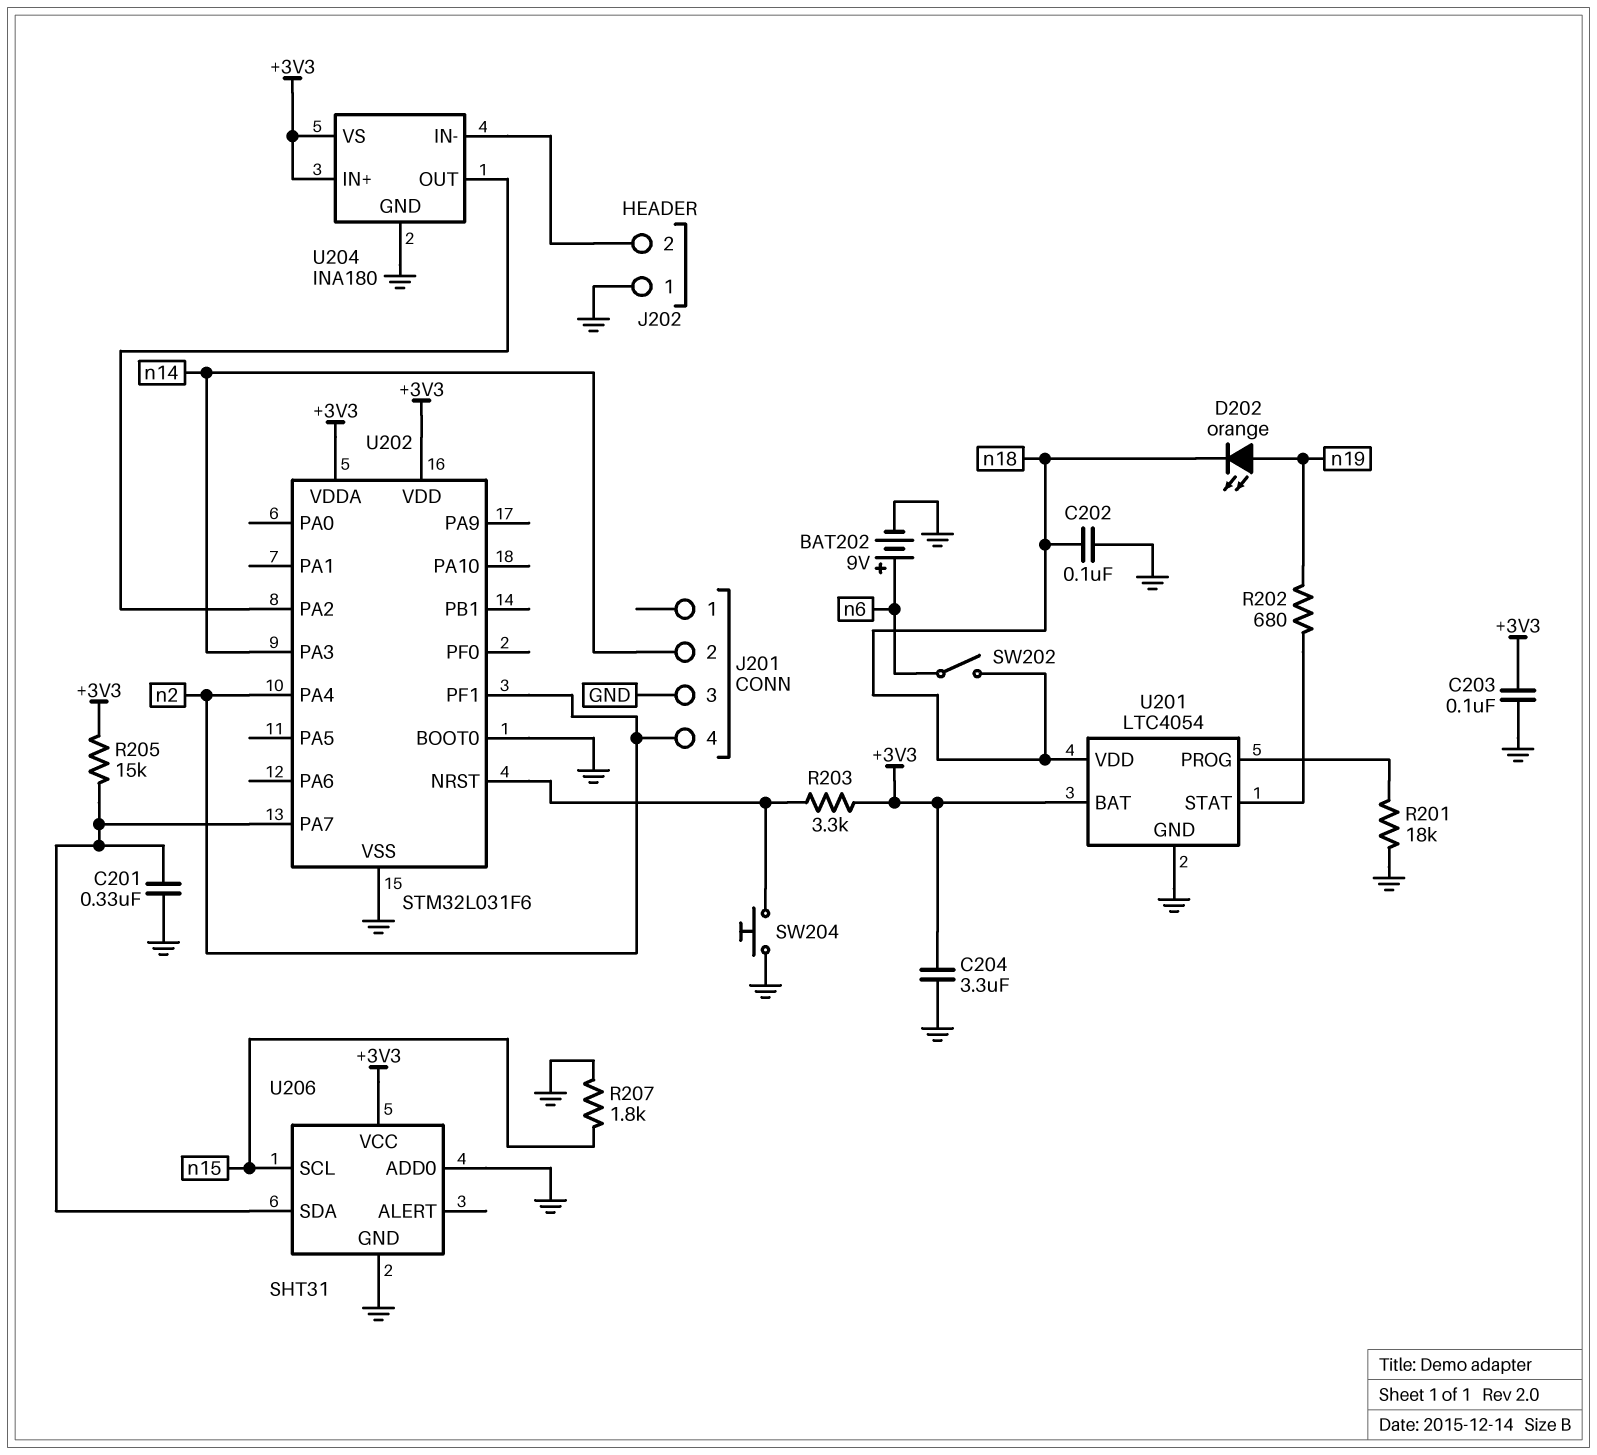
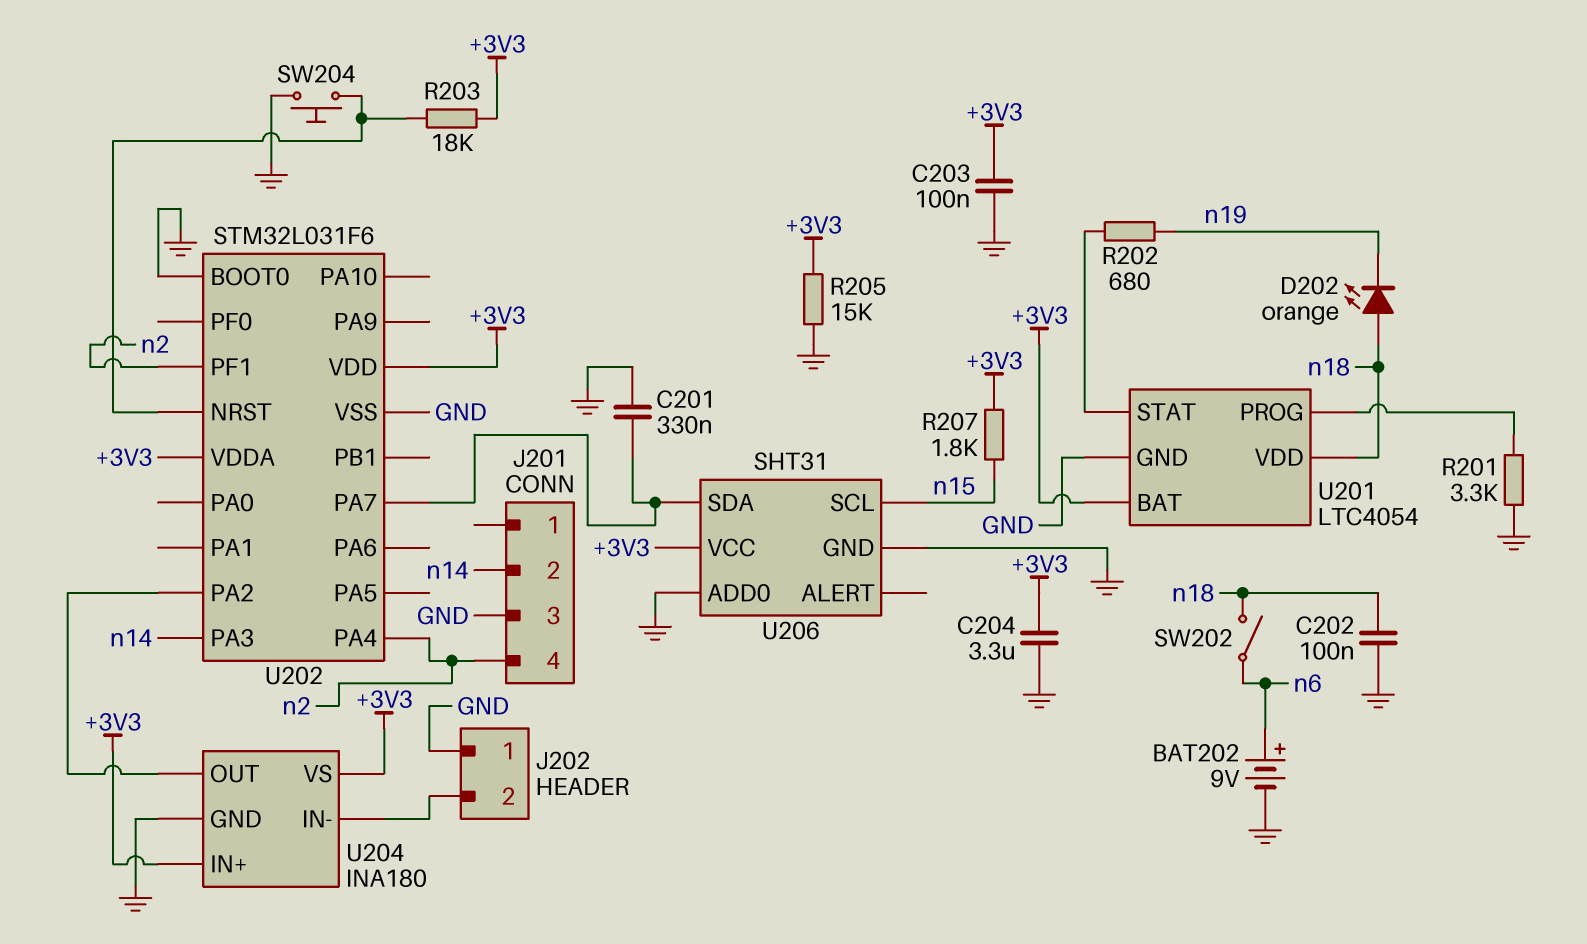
D202: LED orange (A n19, K n18) -> LED orange (A n18, K n19)
R201: 18k (GND, U201/PROG) -> 3.3k (GND, U201/PROG)
R203: 3.3k (+3V3, U202/NRST) -> 18k (+3V3, U202/NRST)
R205: 15k (+3V3, U202/PA7) -> 15k (+3V3, GND)
R207: 1.8k (GND, n15) -> 1.8k (+3V3, n15)

